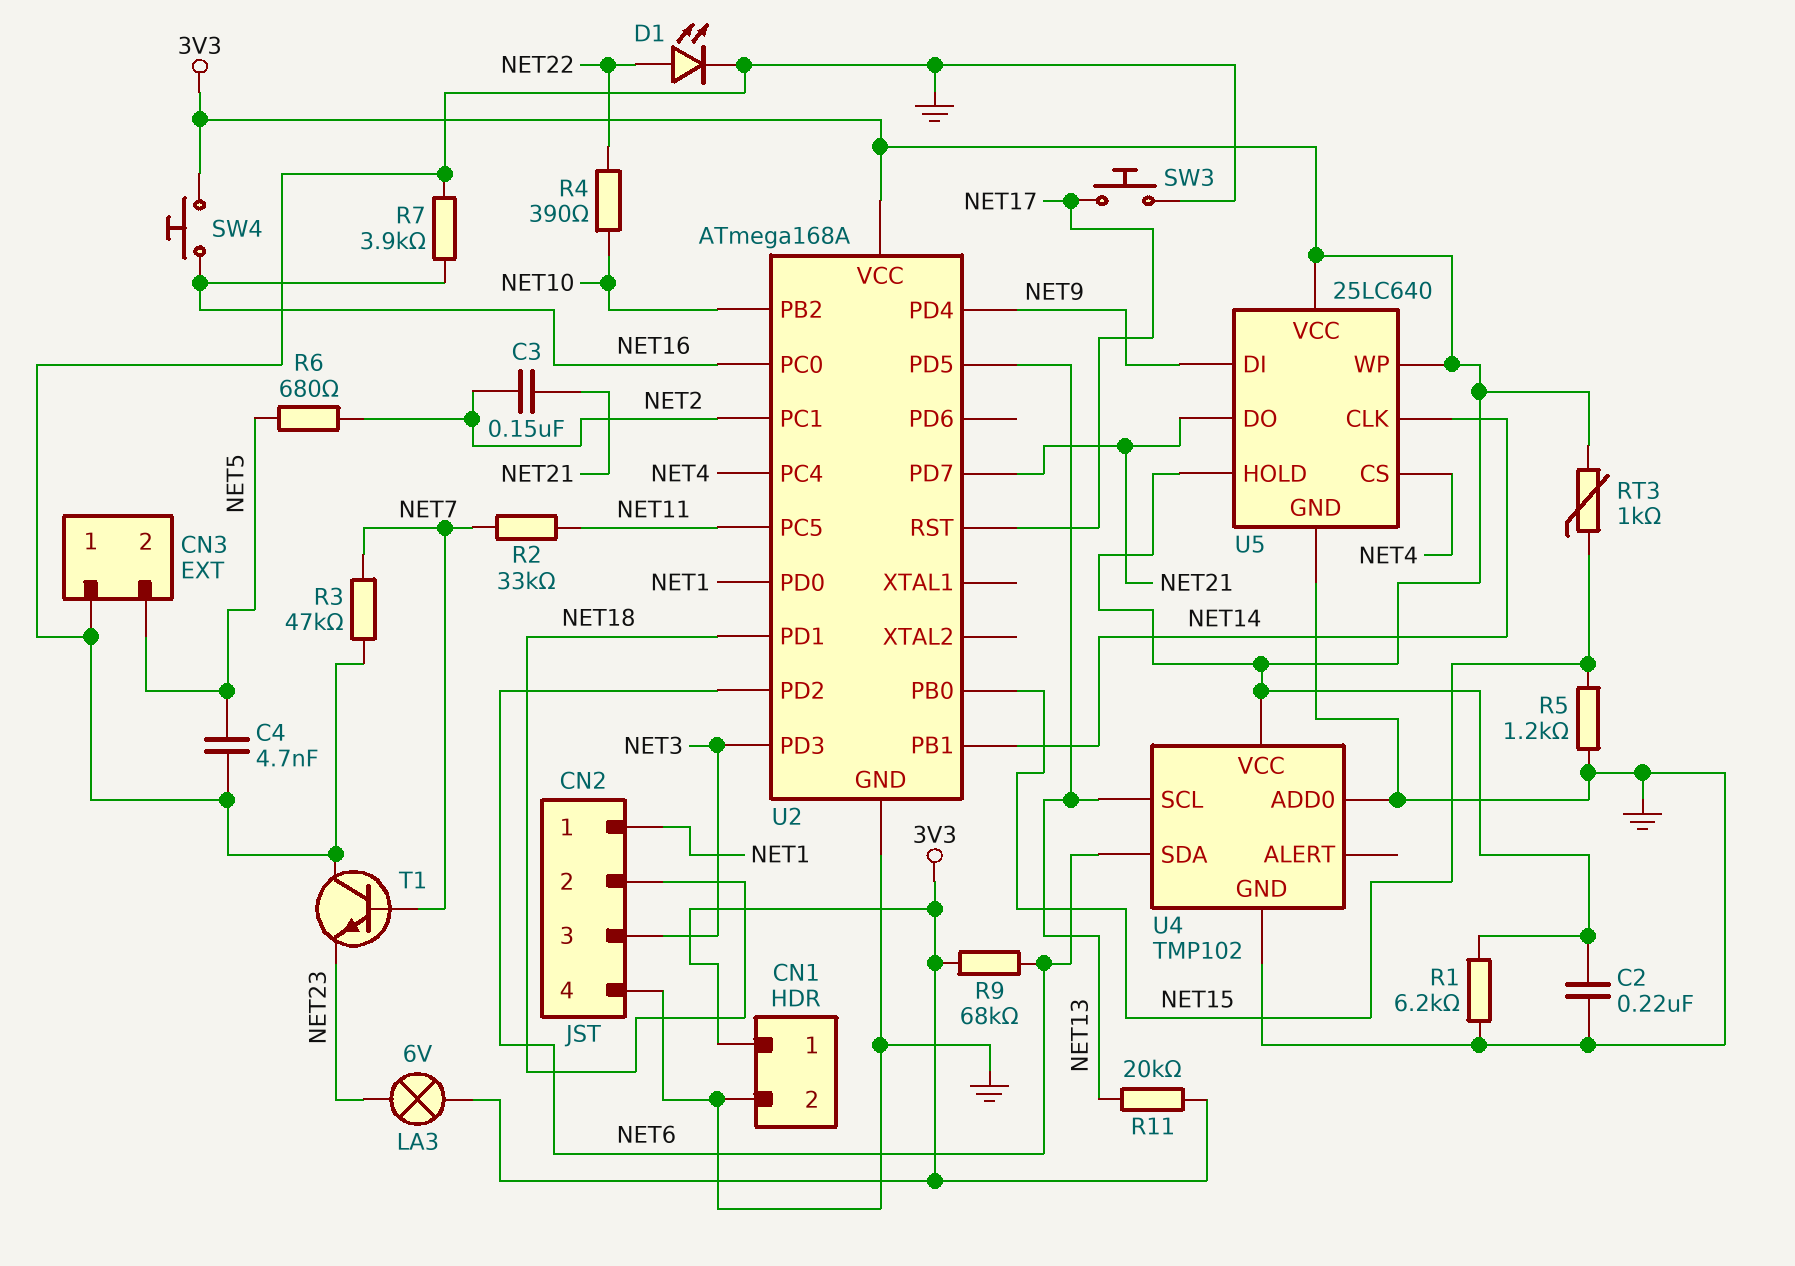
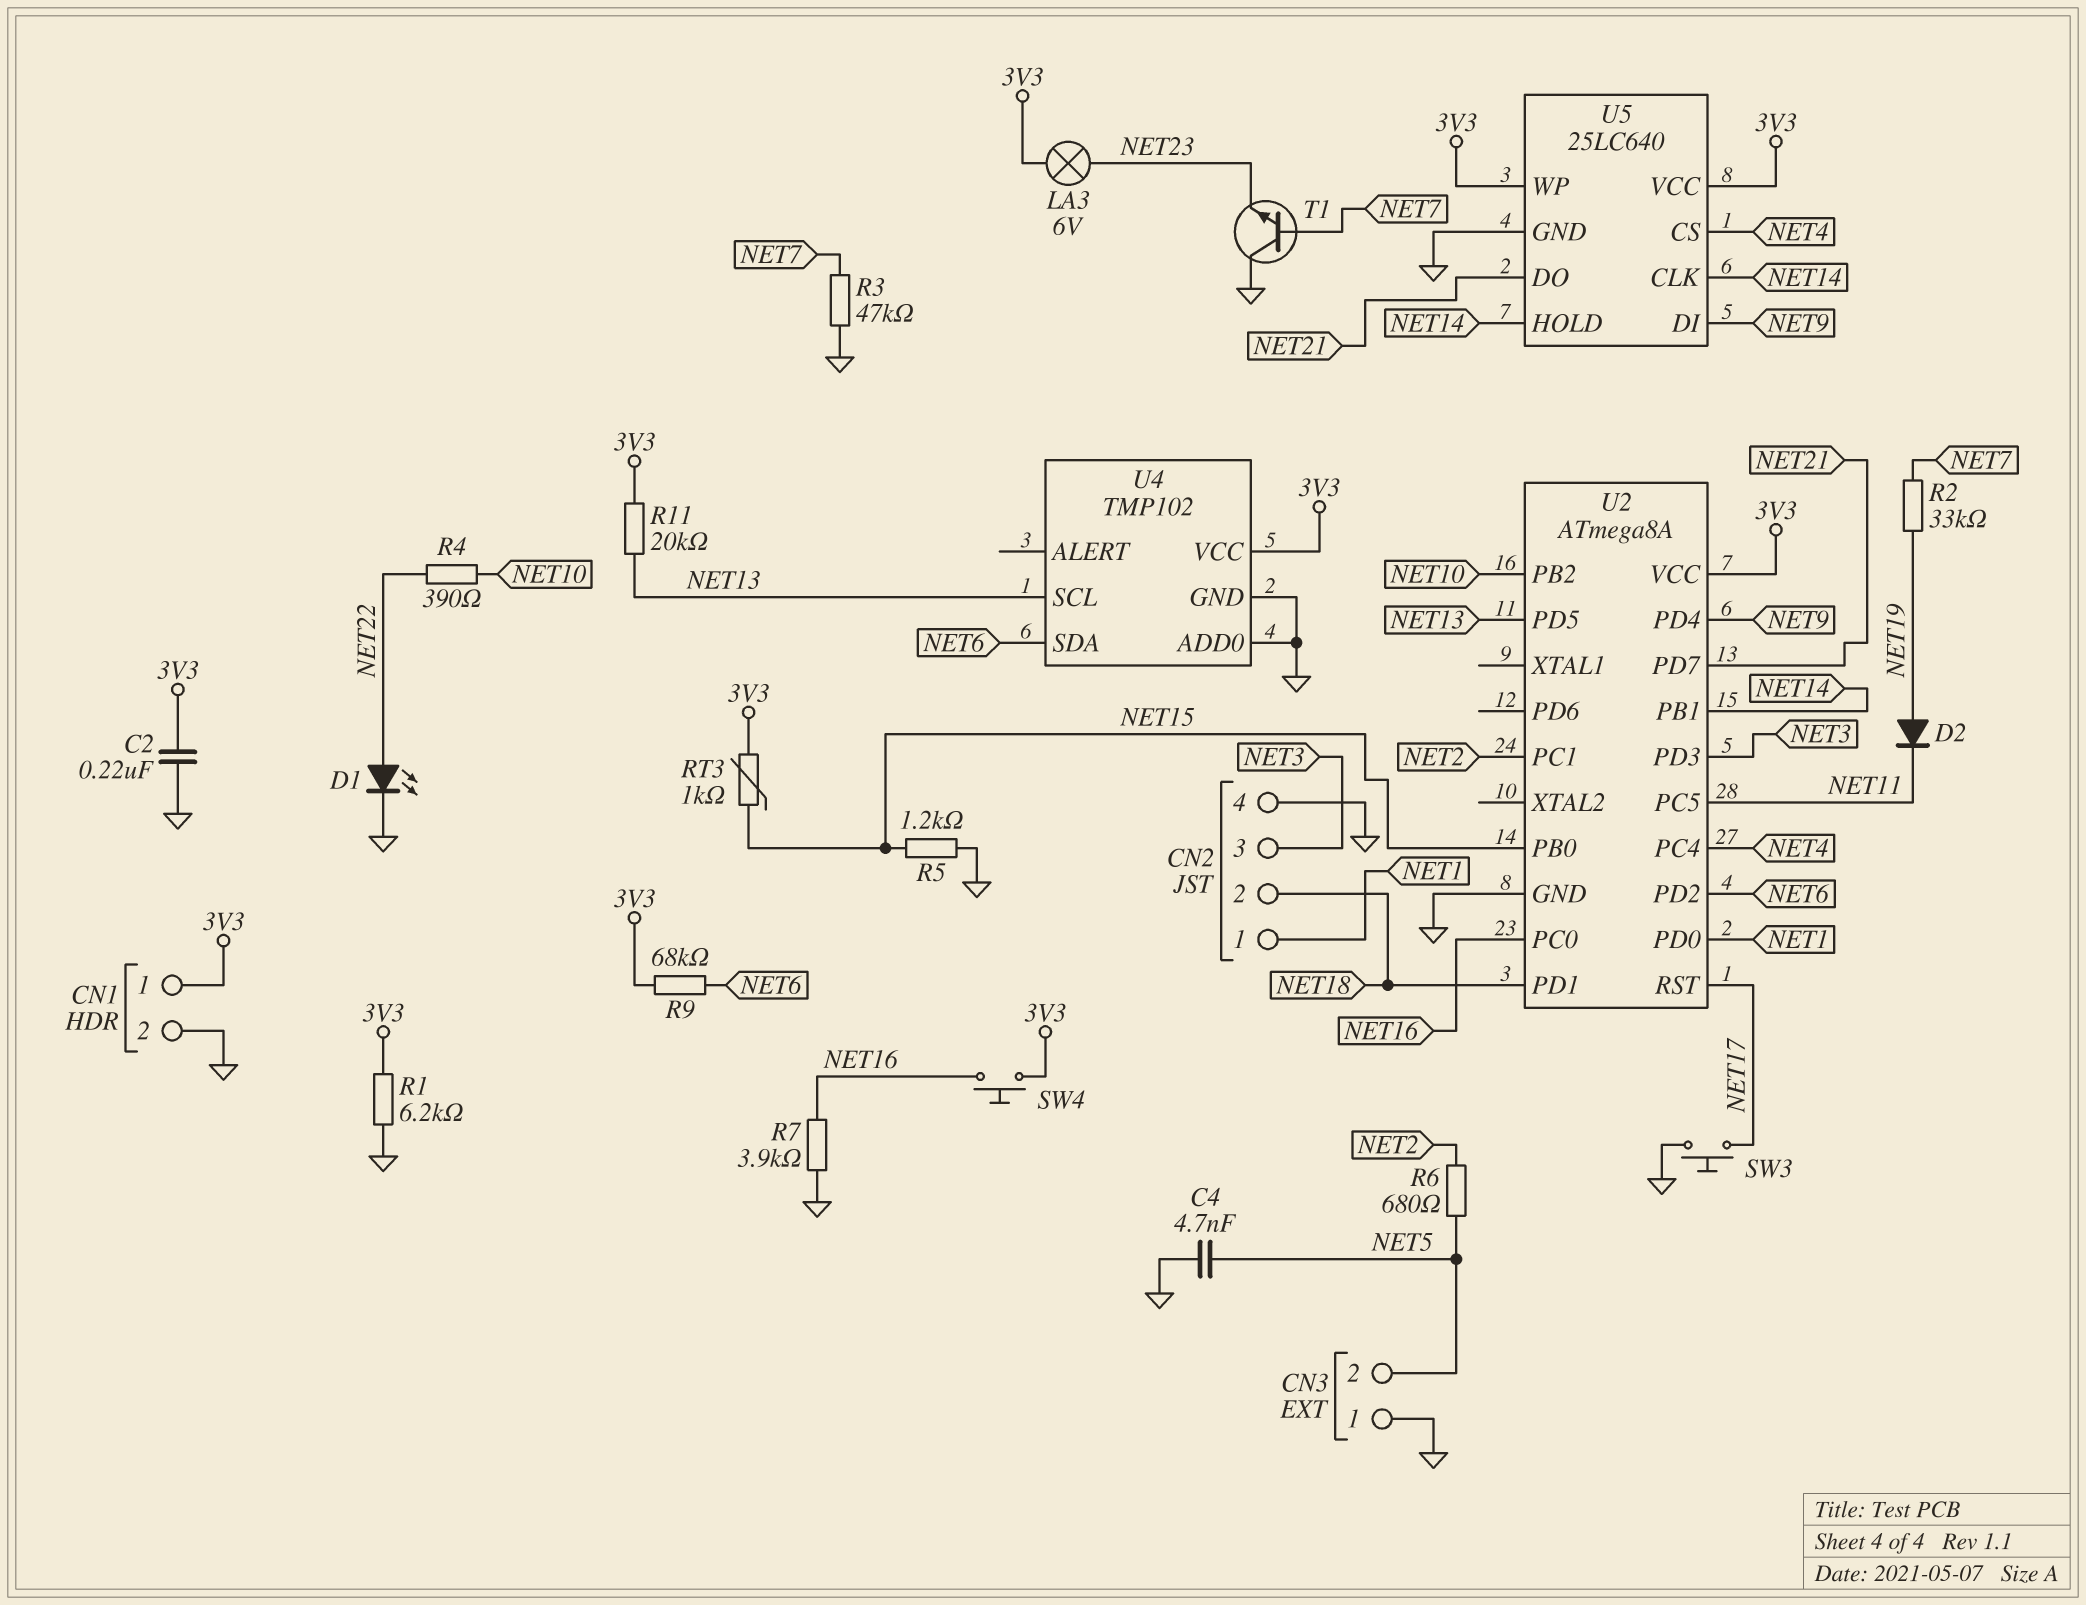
C3: 150nF (NET2, NET21) -> none
D2: none -> diode (A NET19, K NET11)
R2: 33k (NET7, NET11) -> 33k (NET7, NET19)
U2: ATmega168A -> ATmega8A
U5 pin HOLD: 3V3 -> NET14

